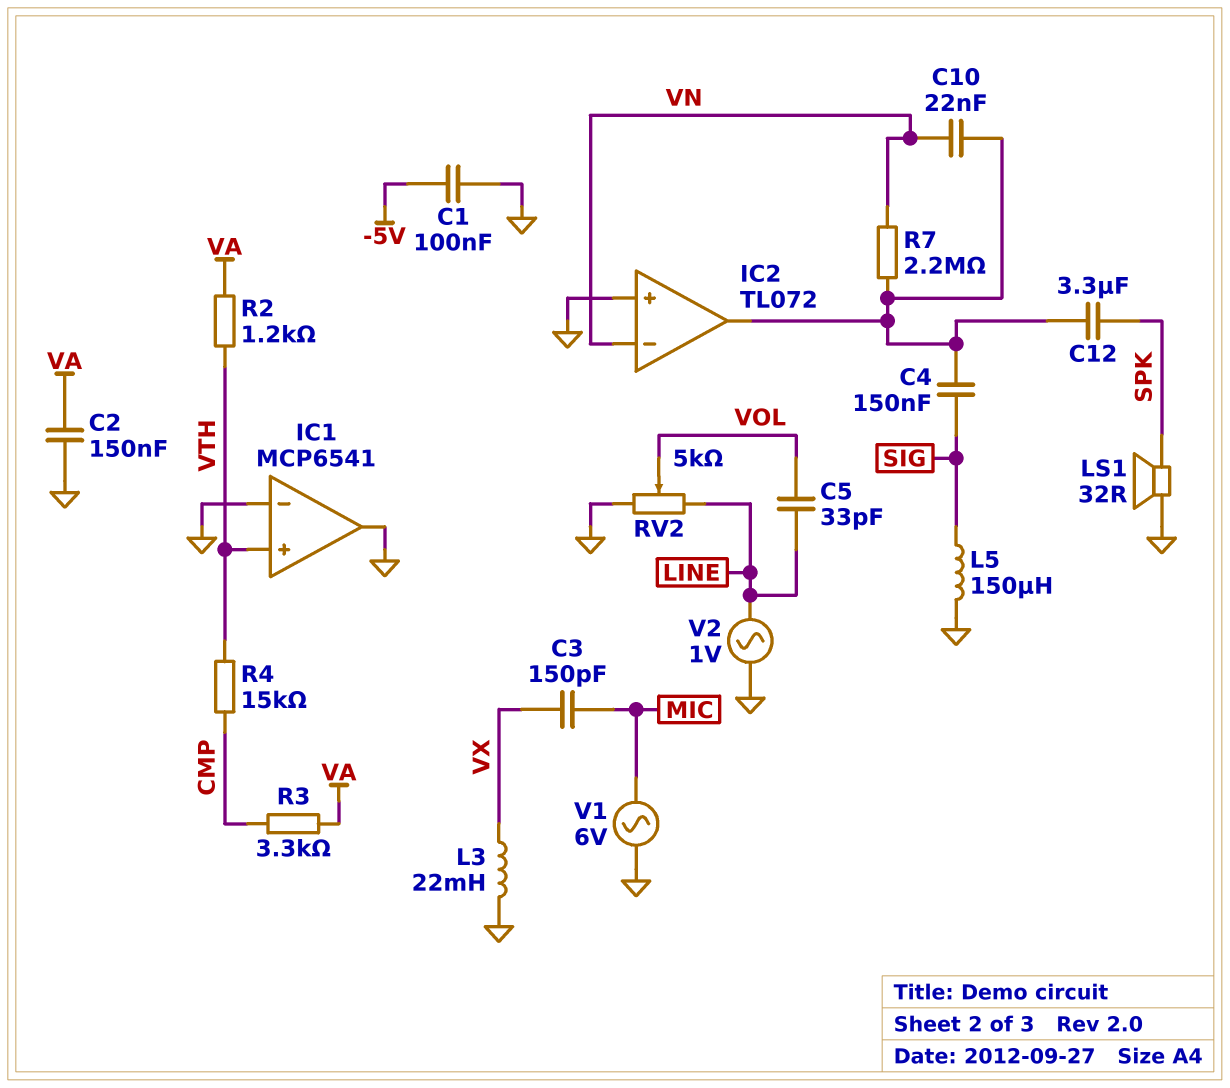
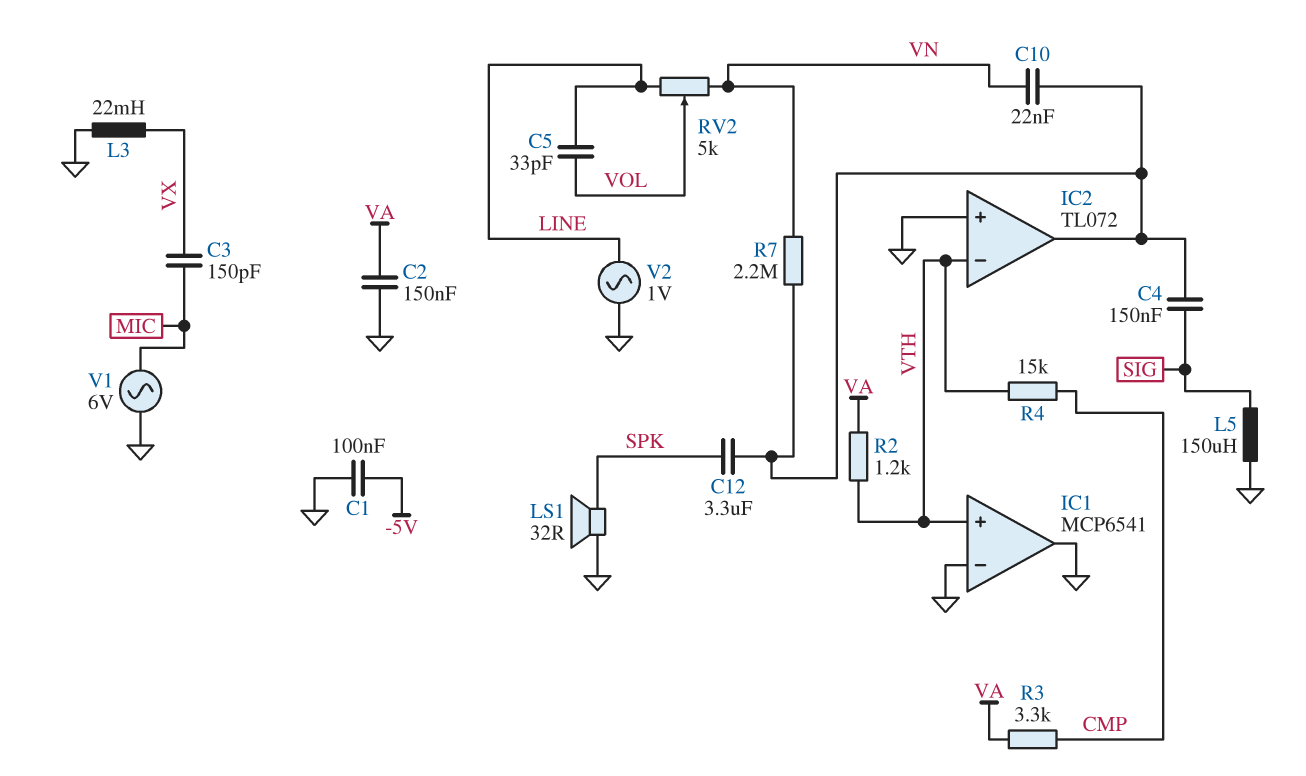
IC2 pin in-: VN -> VTH
RV2: 5k (GND, LINE, wiper VOL) -> 5k (LINE, VN, wiper VOL)

